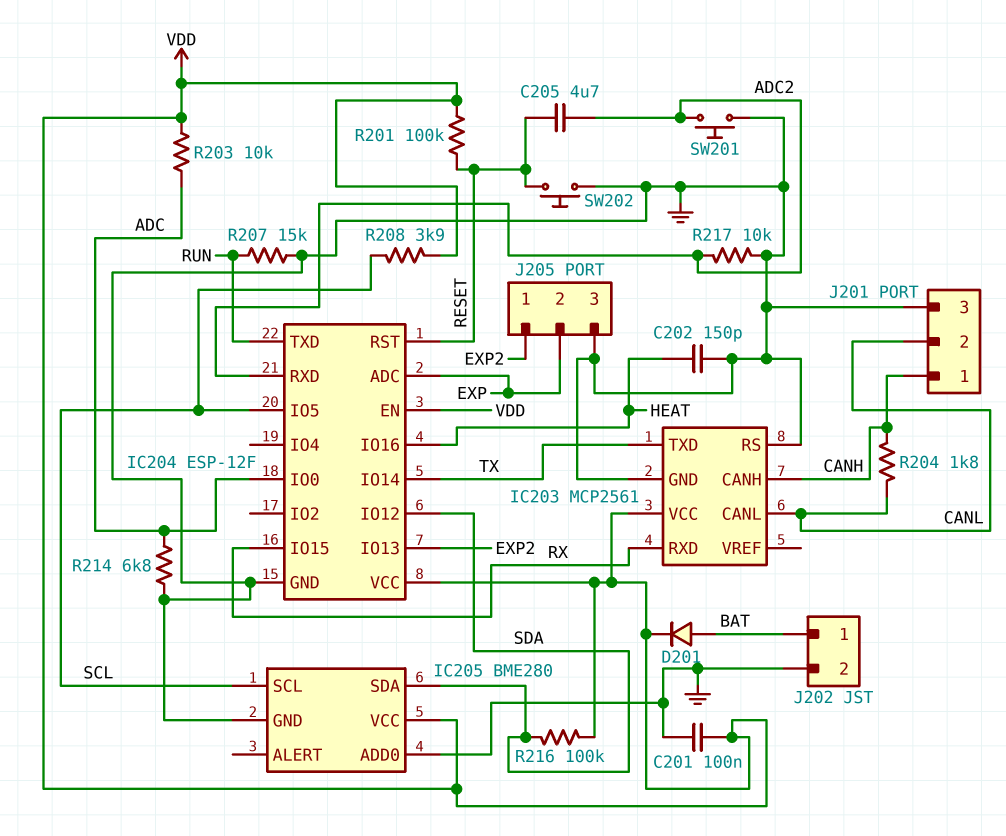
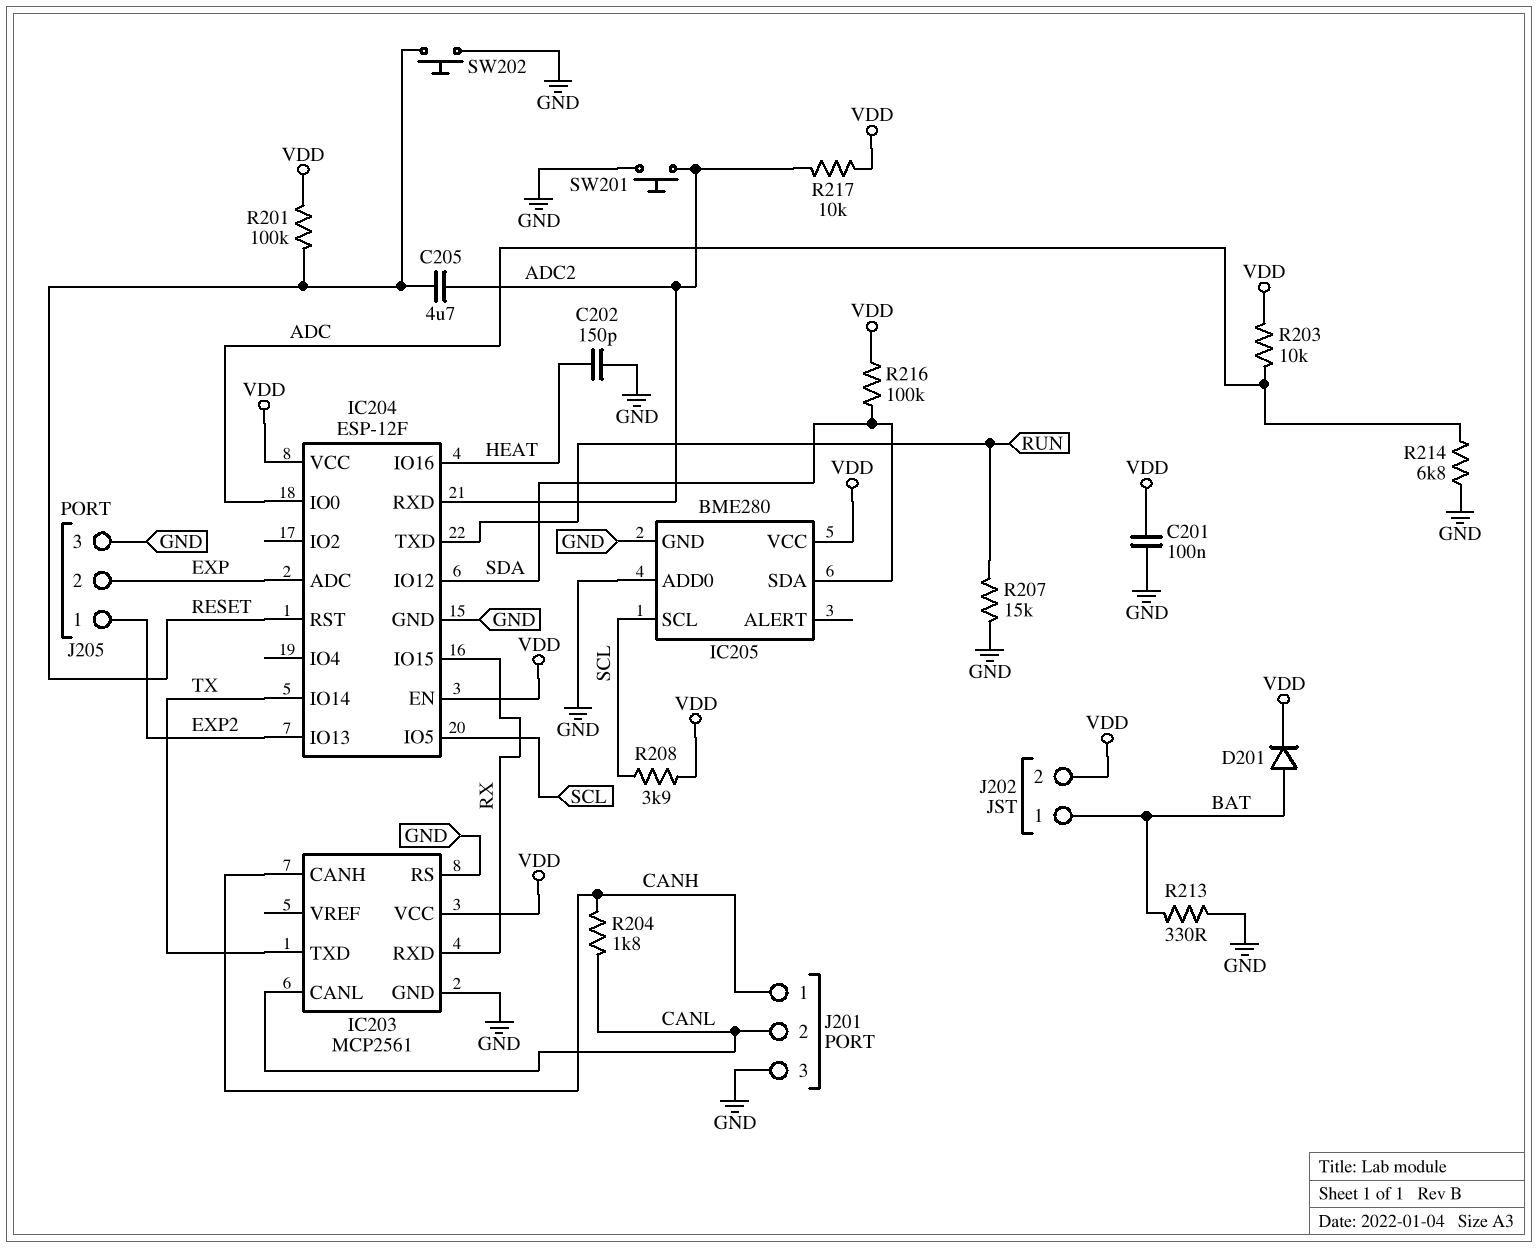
J202 pin 2: GND -> VDD
R213: none -> 330 (BAT, GND)
R217: 10k (ADC2, GND) -> 10k (ADC2, VDD)

